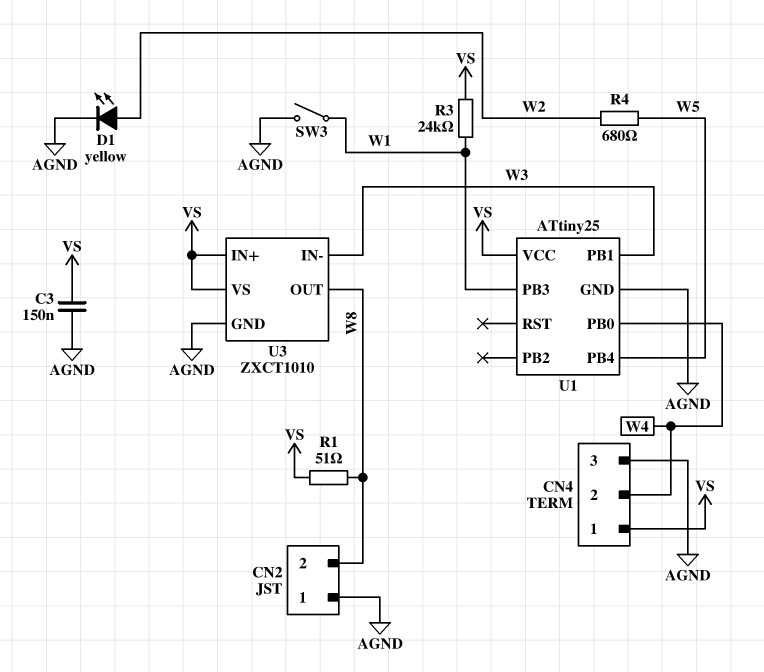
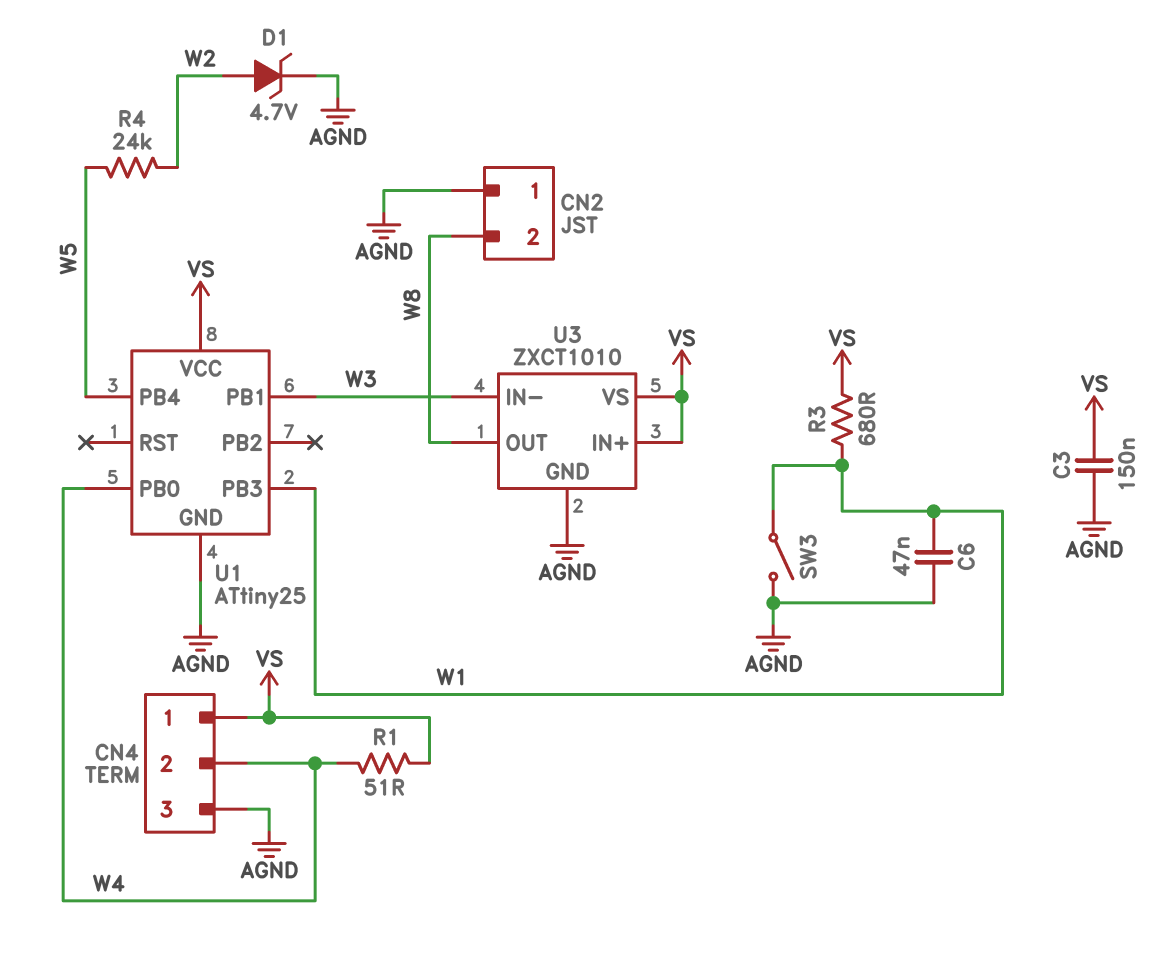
C6: none -> 47nF (AGND, W1)
D1: LED yellow (A W2, K AGND) -> zener 4.7V (A W2, K AGND)
R1: 51 (VS, W8) -> 51 (VS, W4)
R3: 24k (VS, W1) -> 680 (VS, W1)
R4: 680 (W2, W5) -> 24k (W2, W5)

